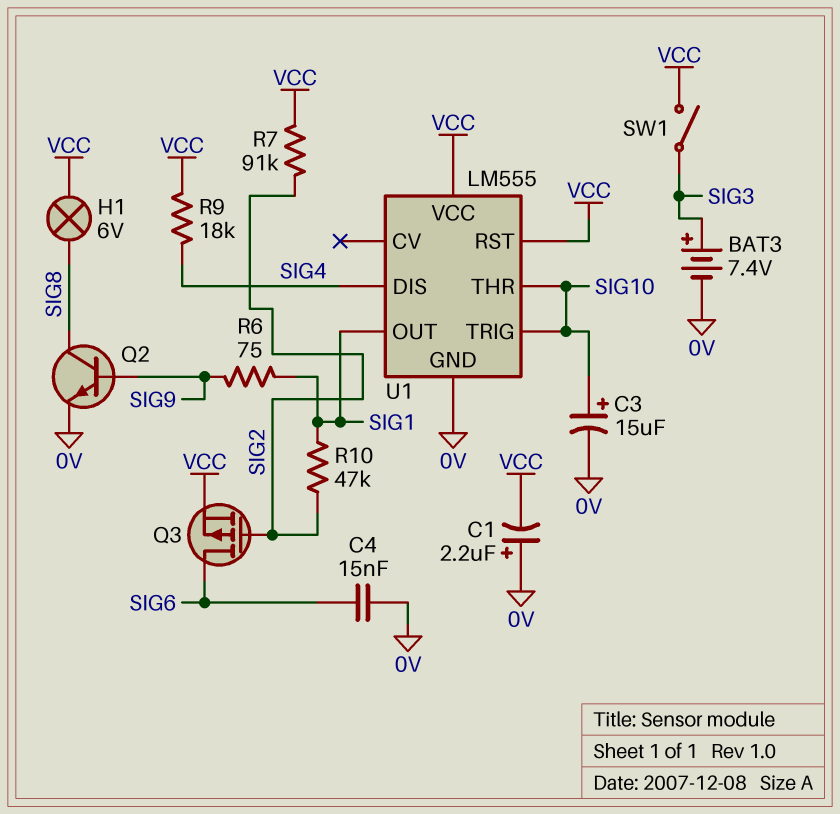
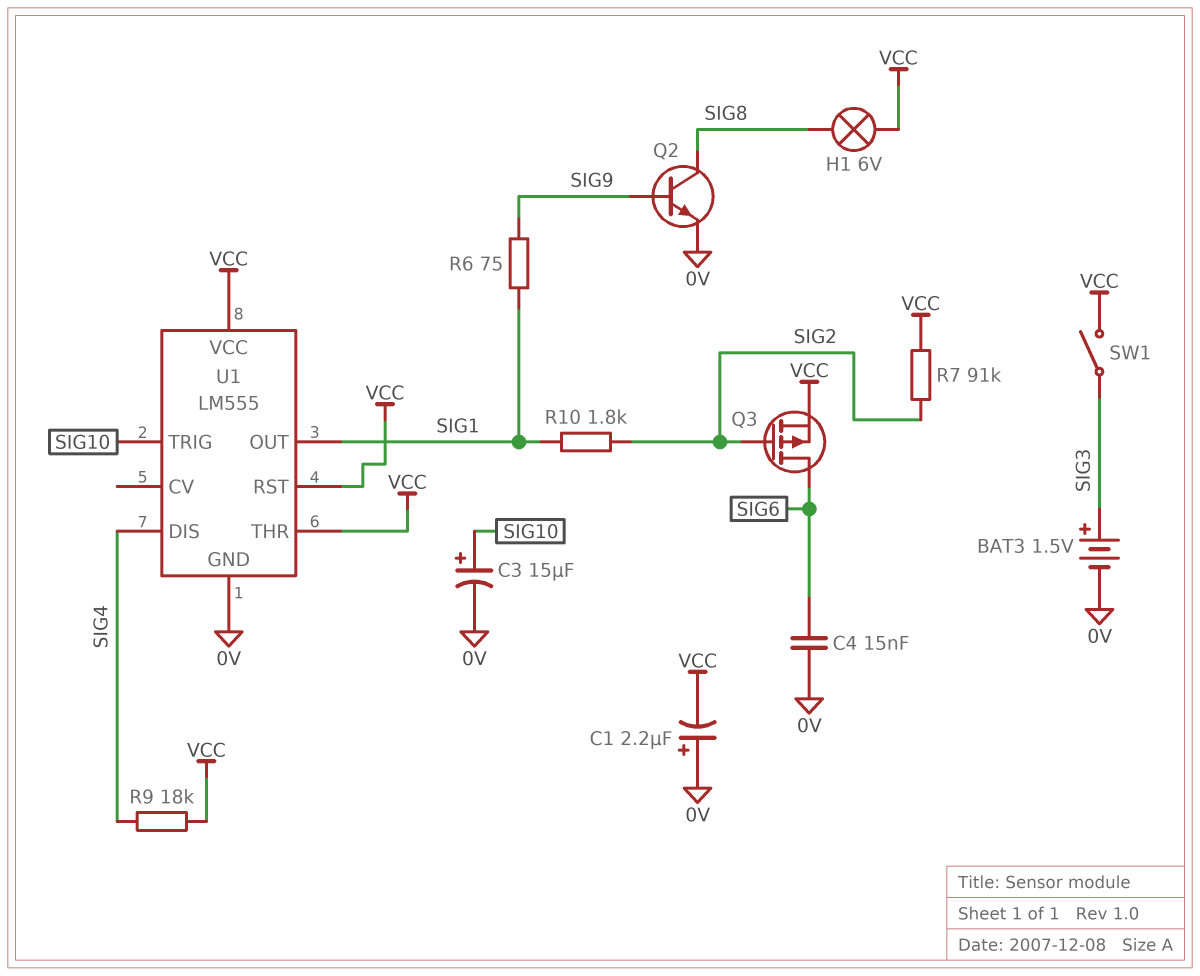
BAT3: 7.4V (plus SIG3, minus 0V) -> 1.5V (plus SIG3, minus 0V)
R10: 47k (SIG1, SIG2) -> 1.8k (SIG1, SIG2)
U1 pin THR: SIG10 -> VCC

